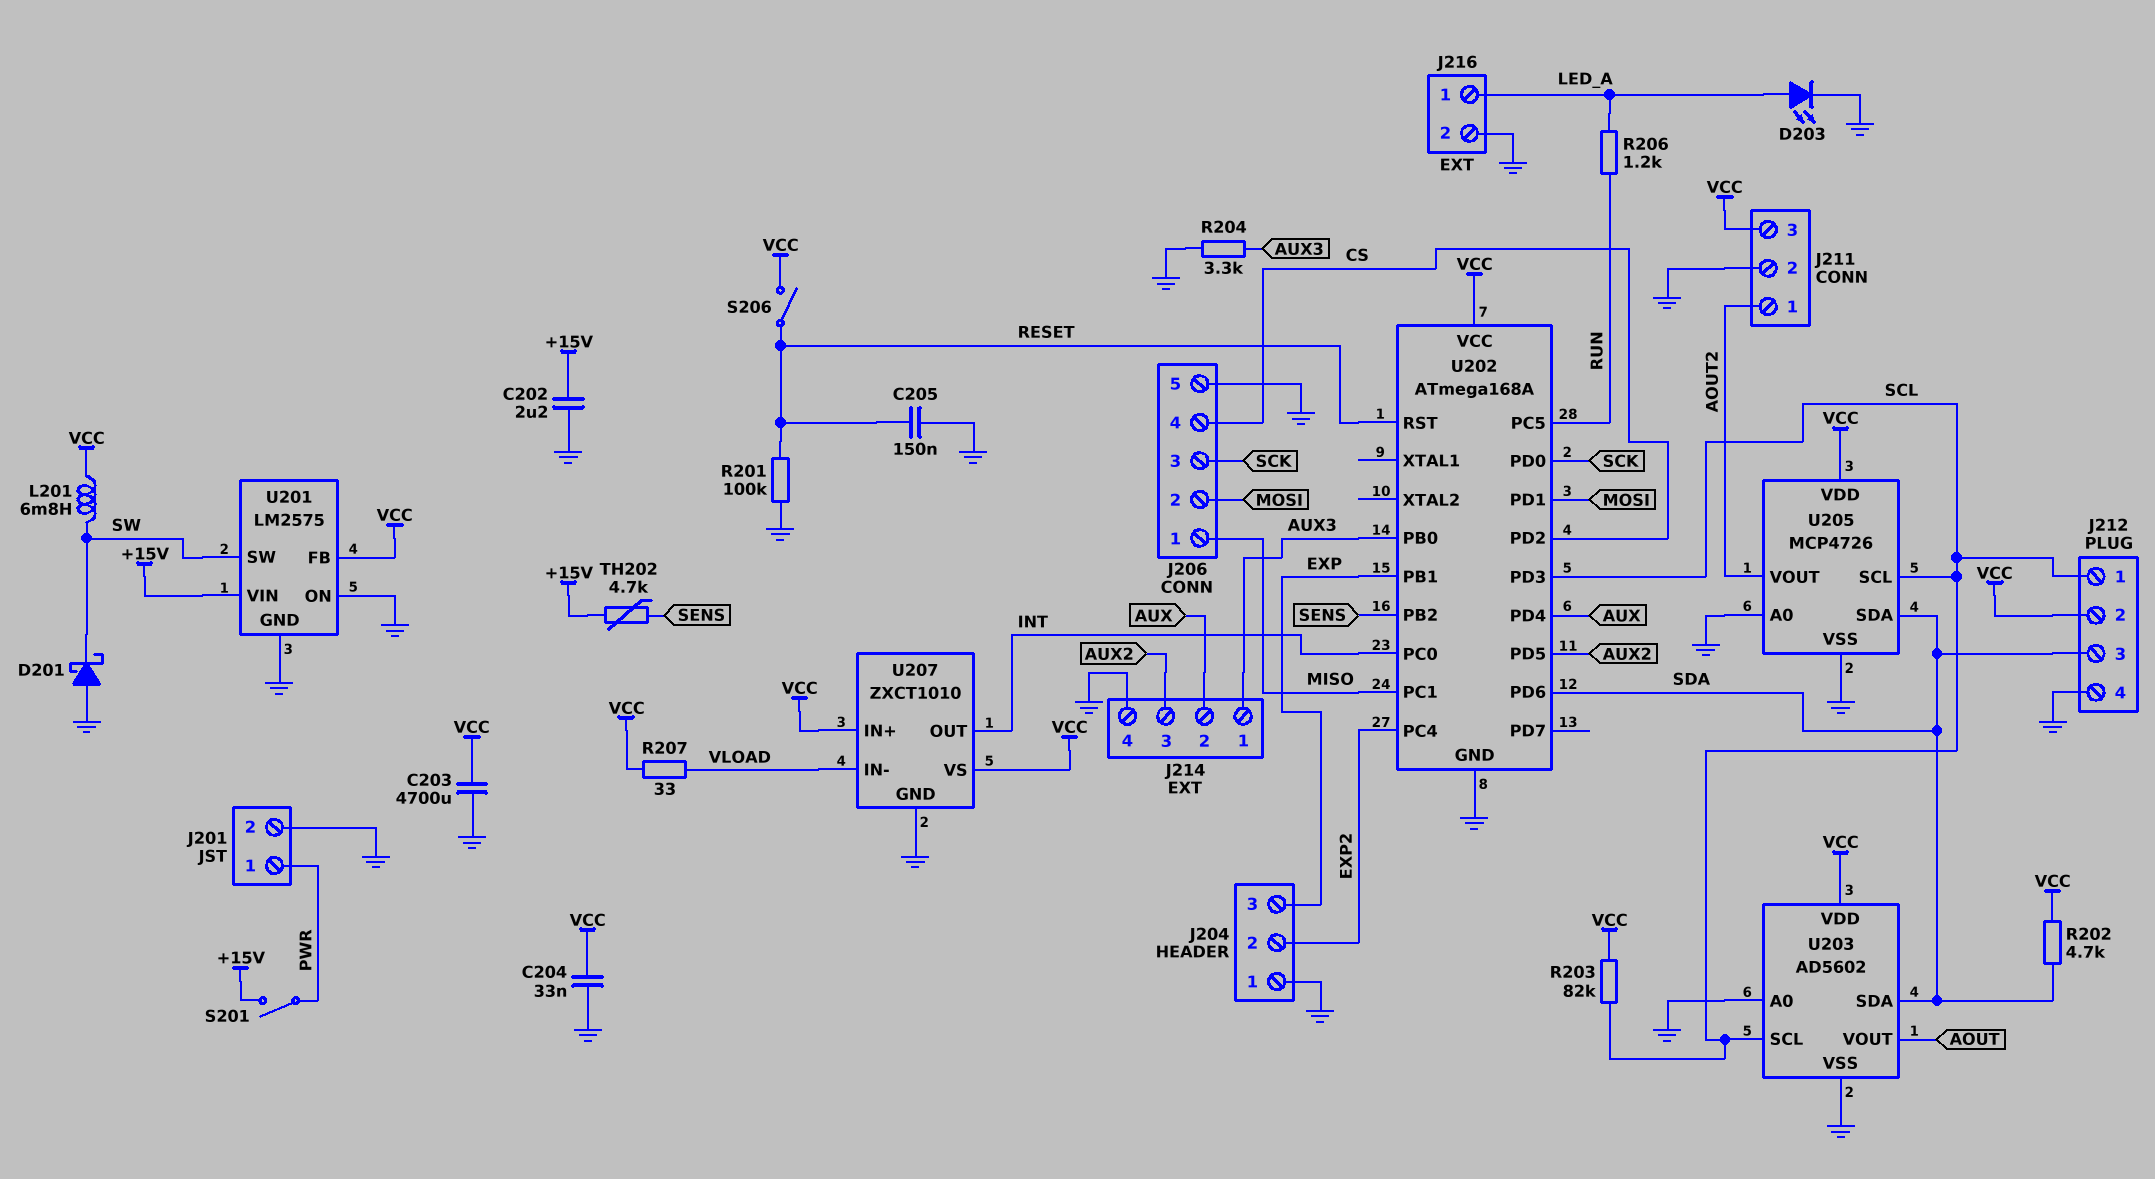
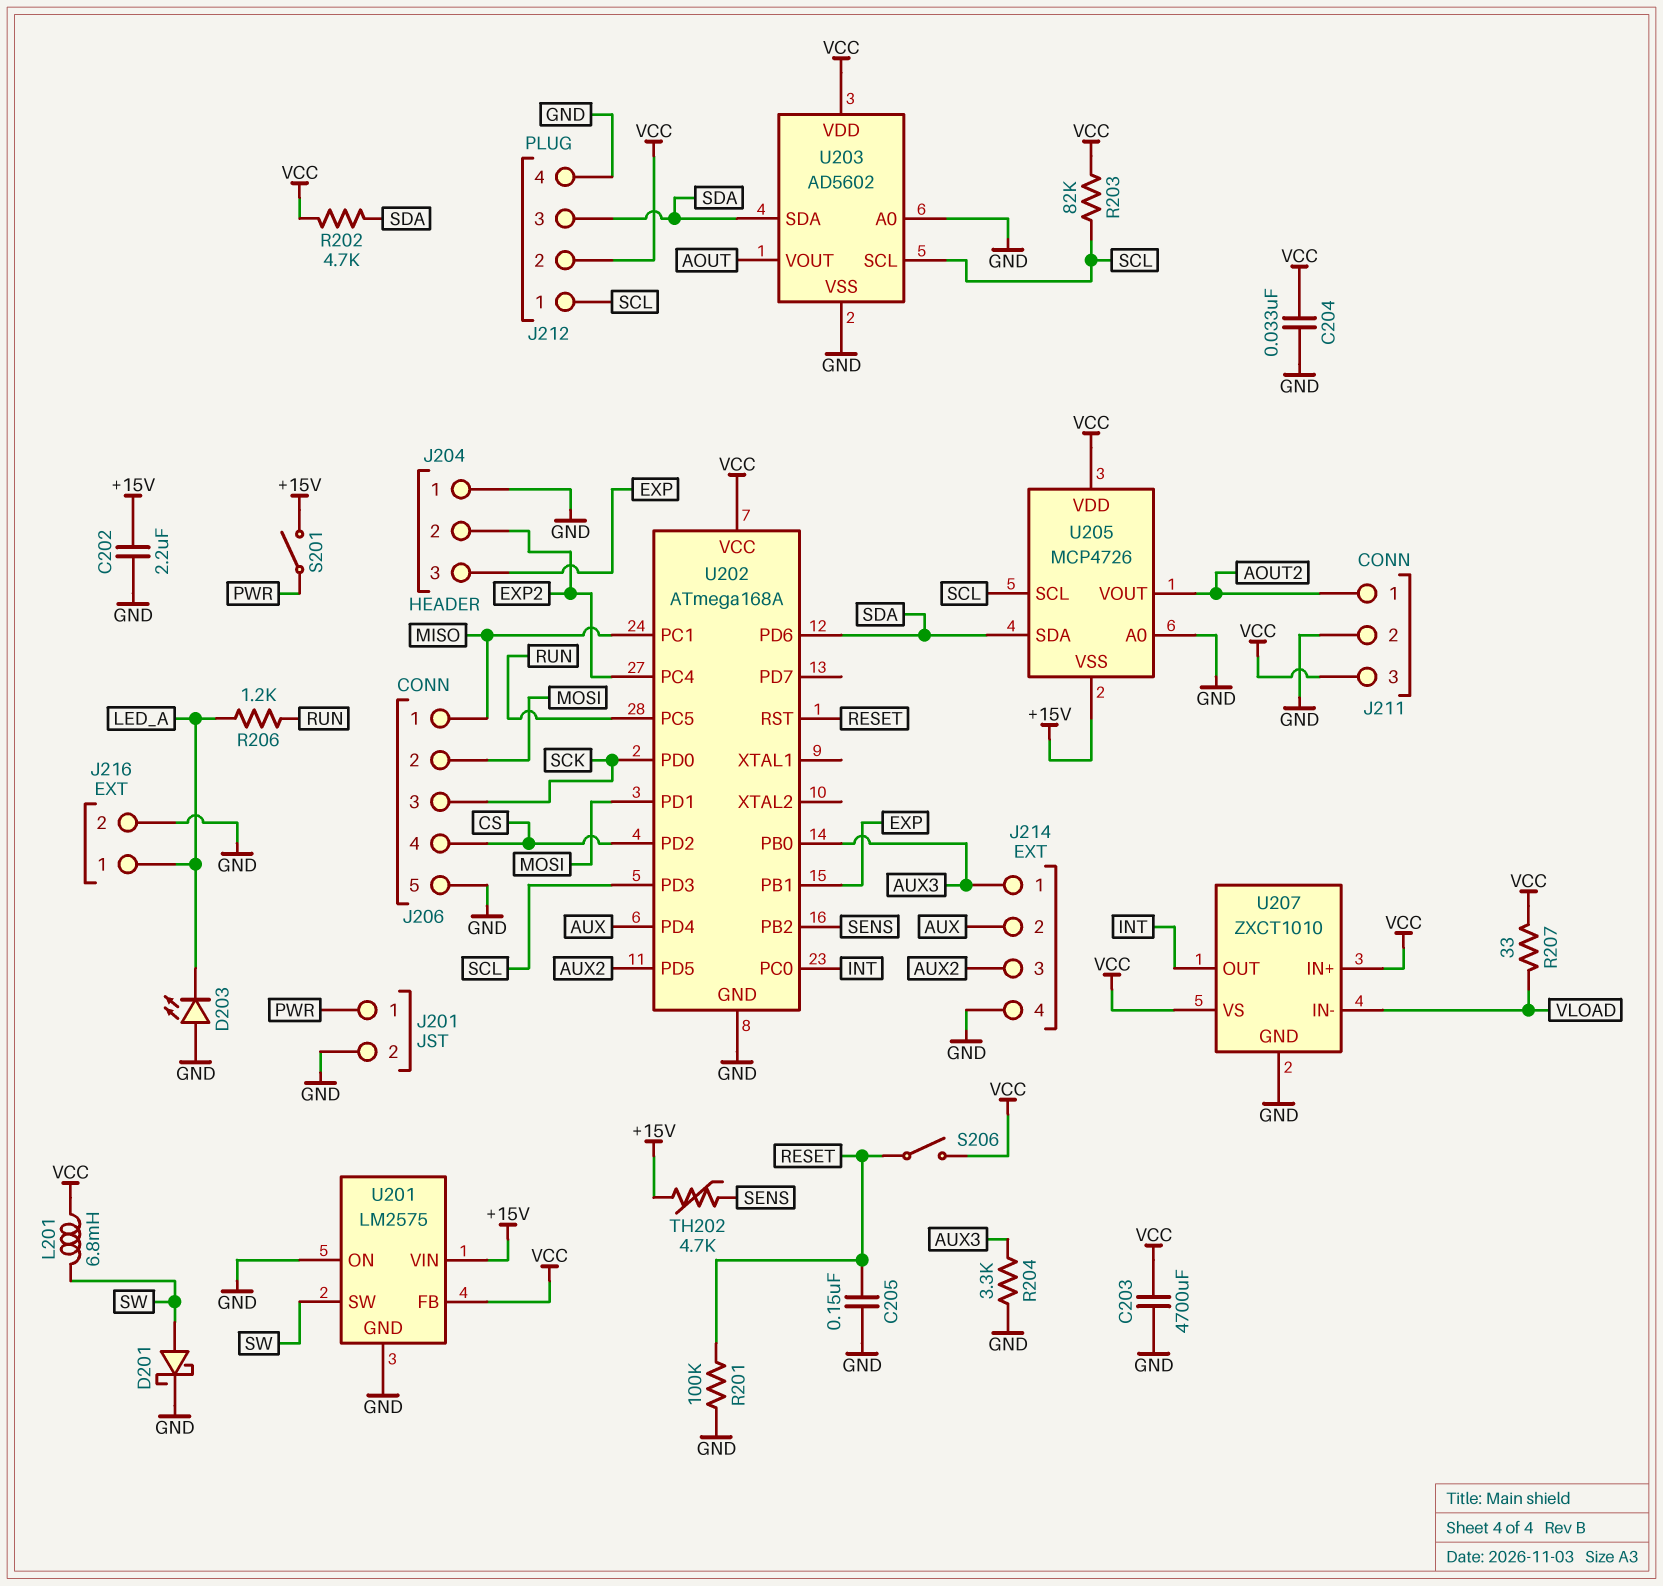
D201: schottky (A GND, K SW) -> schottky (A SW, K GND)
D203: LED (A LED_A, K GND) -> LED (A GND, K LED_A)
U205 pin VSS: GND -> +15V

